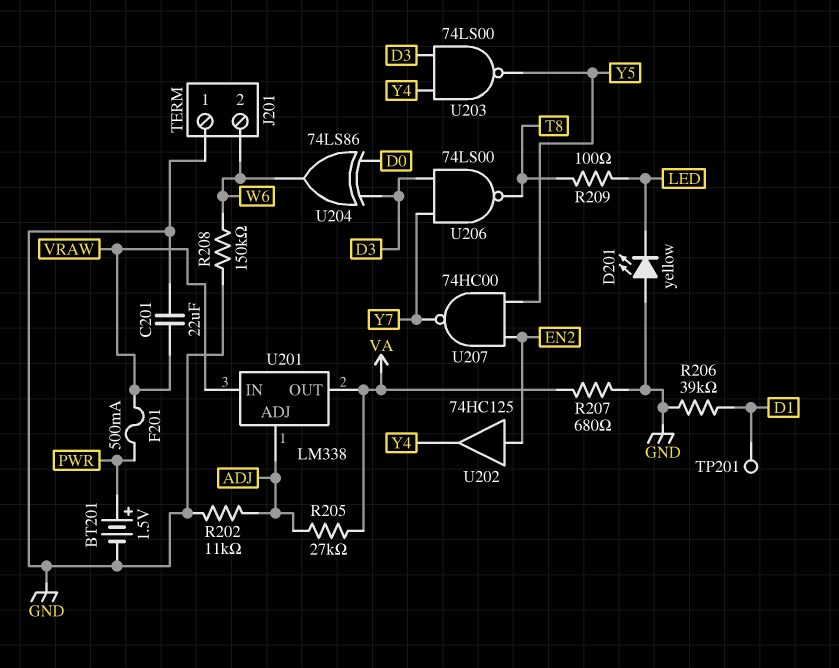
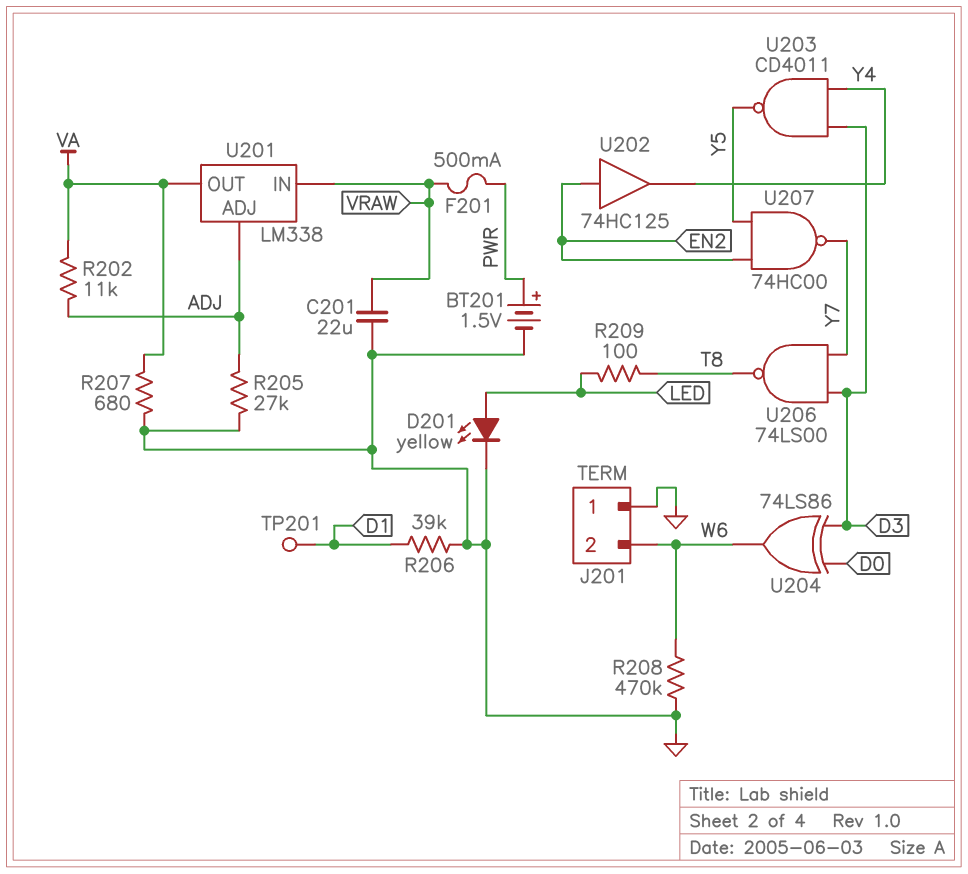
D201: LED yellow (A GND, K LED) -> LED yellow (A LED, K GND)
R202: 11k (ADJ, GND) -> 11k (ADJ, VA)
R205: 27k (ADJ, VA) -> 27k (ADJ, GND)
R208: 150k (GND, W6) -> 470k (GND, W6)
U203: NAND 74LS00 (in D3, in Y4, out Y5) -> NAND CD4011 (in D3, in Y4, out Y5)

